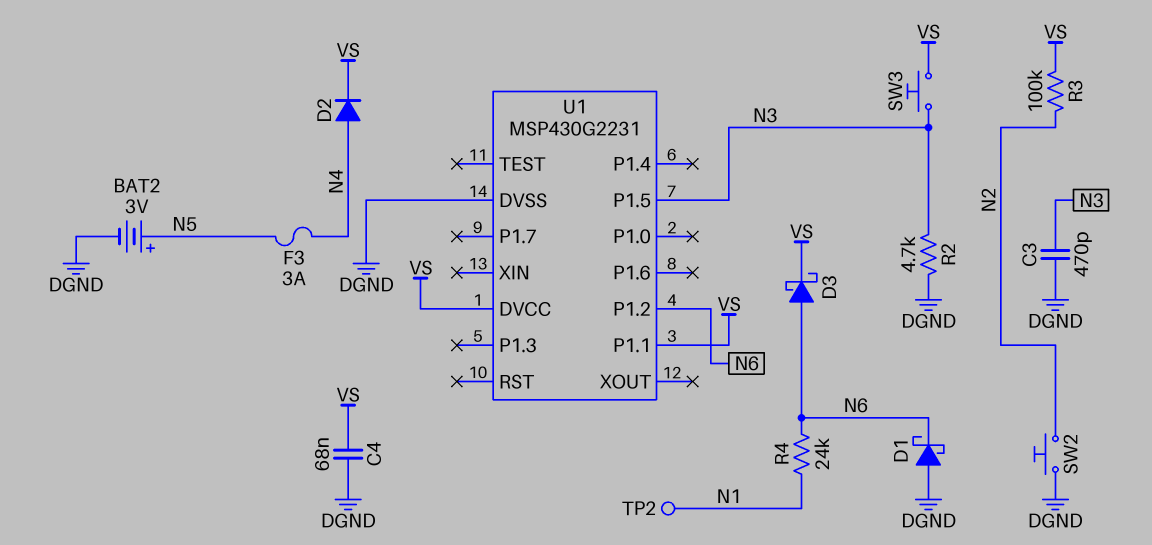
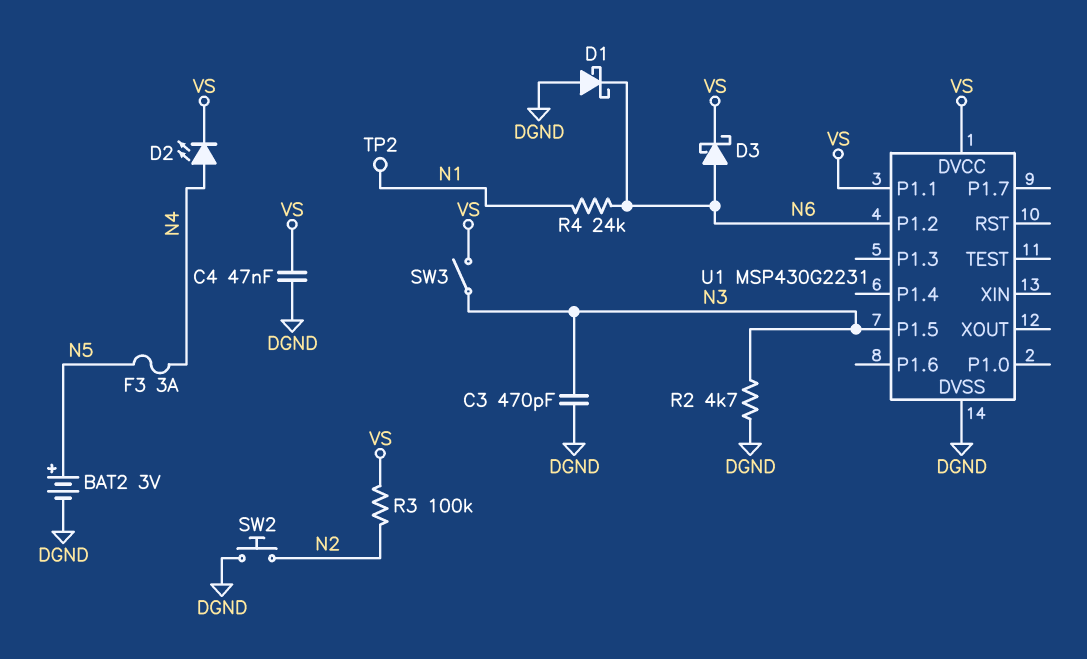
C4: 68nF (DGND, VS) -> 47nF (DGND, VS)
D2: diode (A N4, K VS) -> LED (A N4, K VS)
SW3: button (N3, VS) -> switch (N3, VS)

